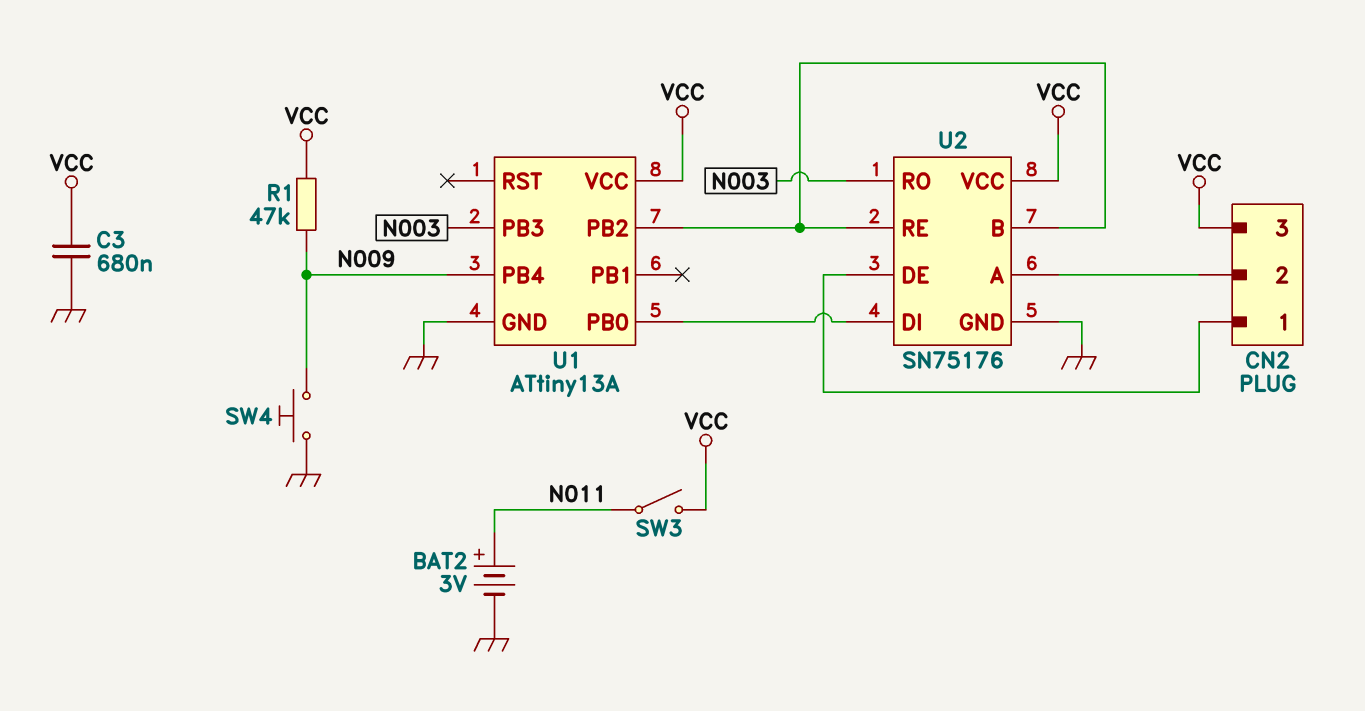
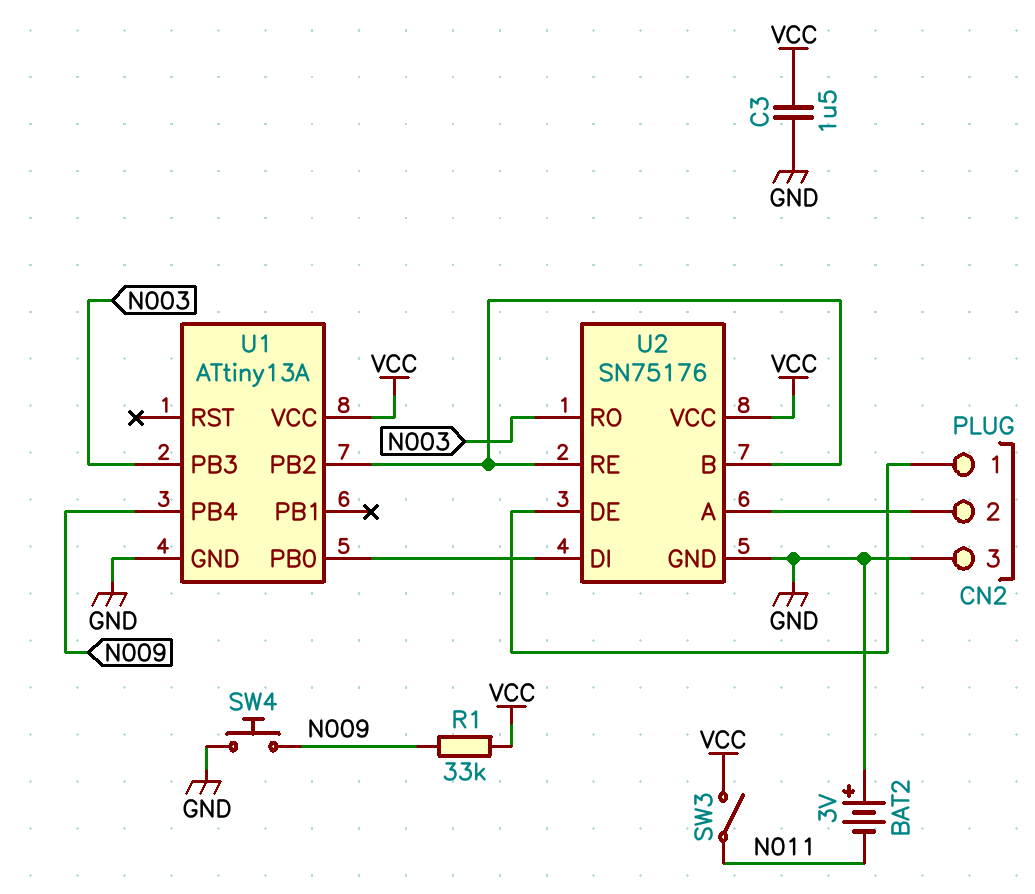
BAT2: 3V (plus N011, minus GND) -> 3V (plus GND, minus N011)
C3: 680nF (GND, VCC) -> 1.5uF (GND, VCC)
CN2 pin 3: VCC -> GND
R1: 47k (N009, VCC) -> 33k (N009, VCC)

